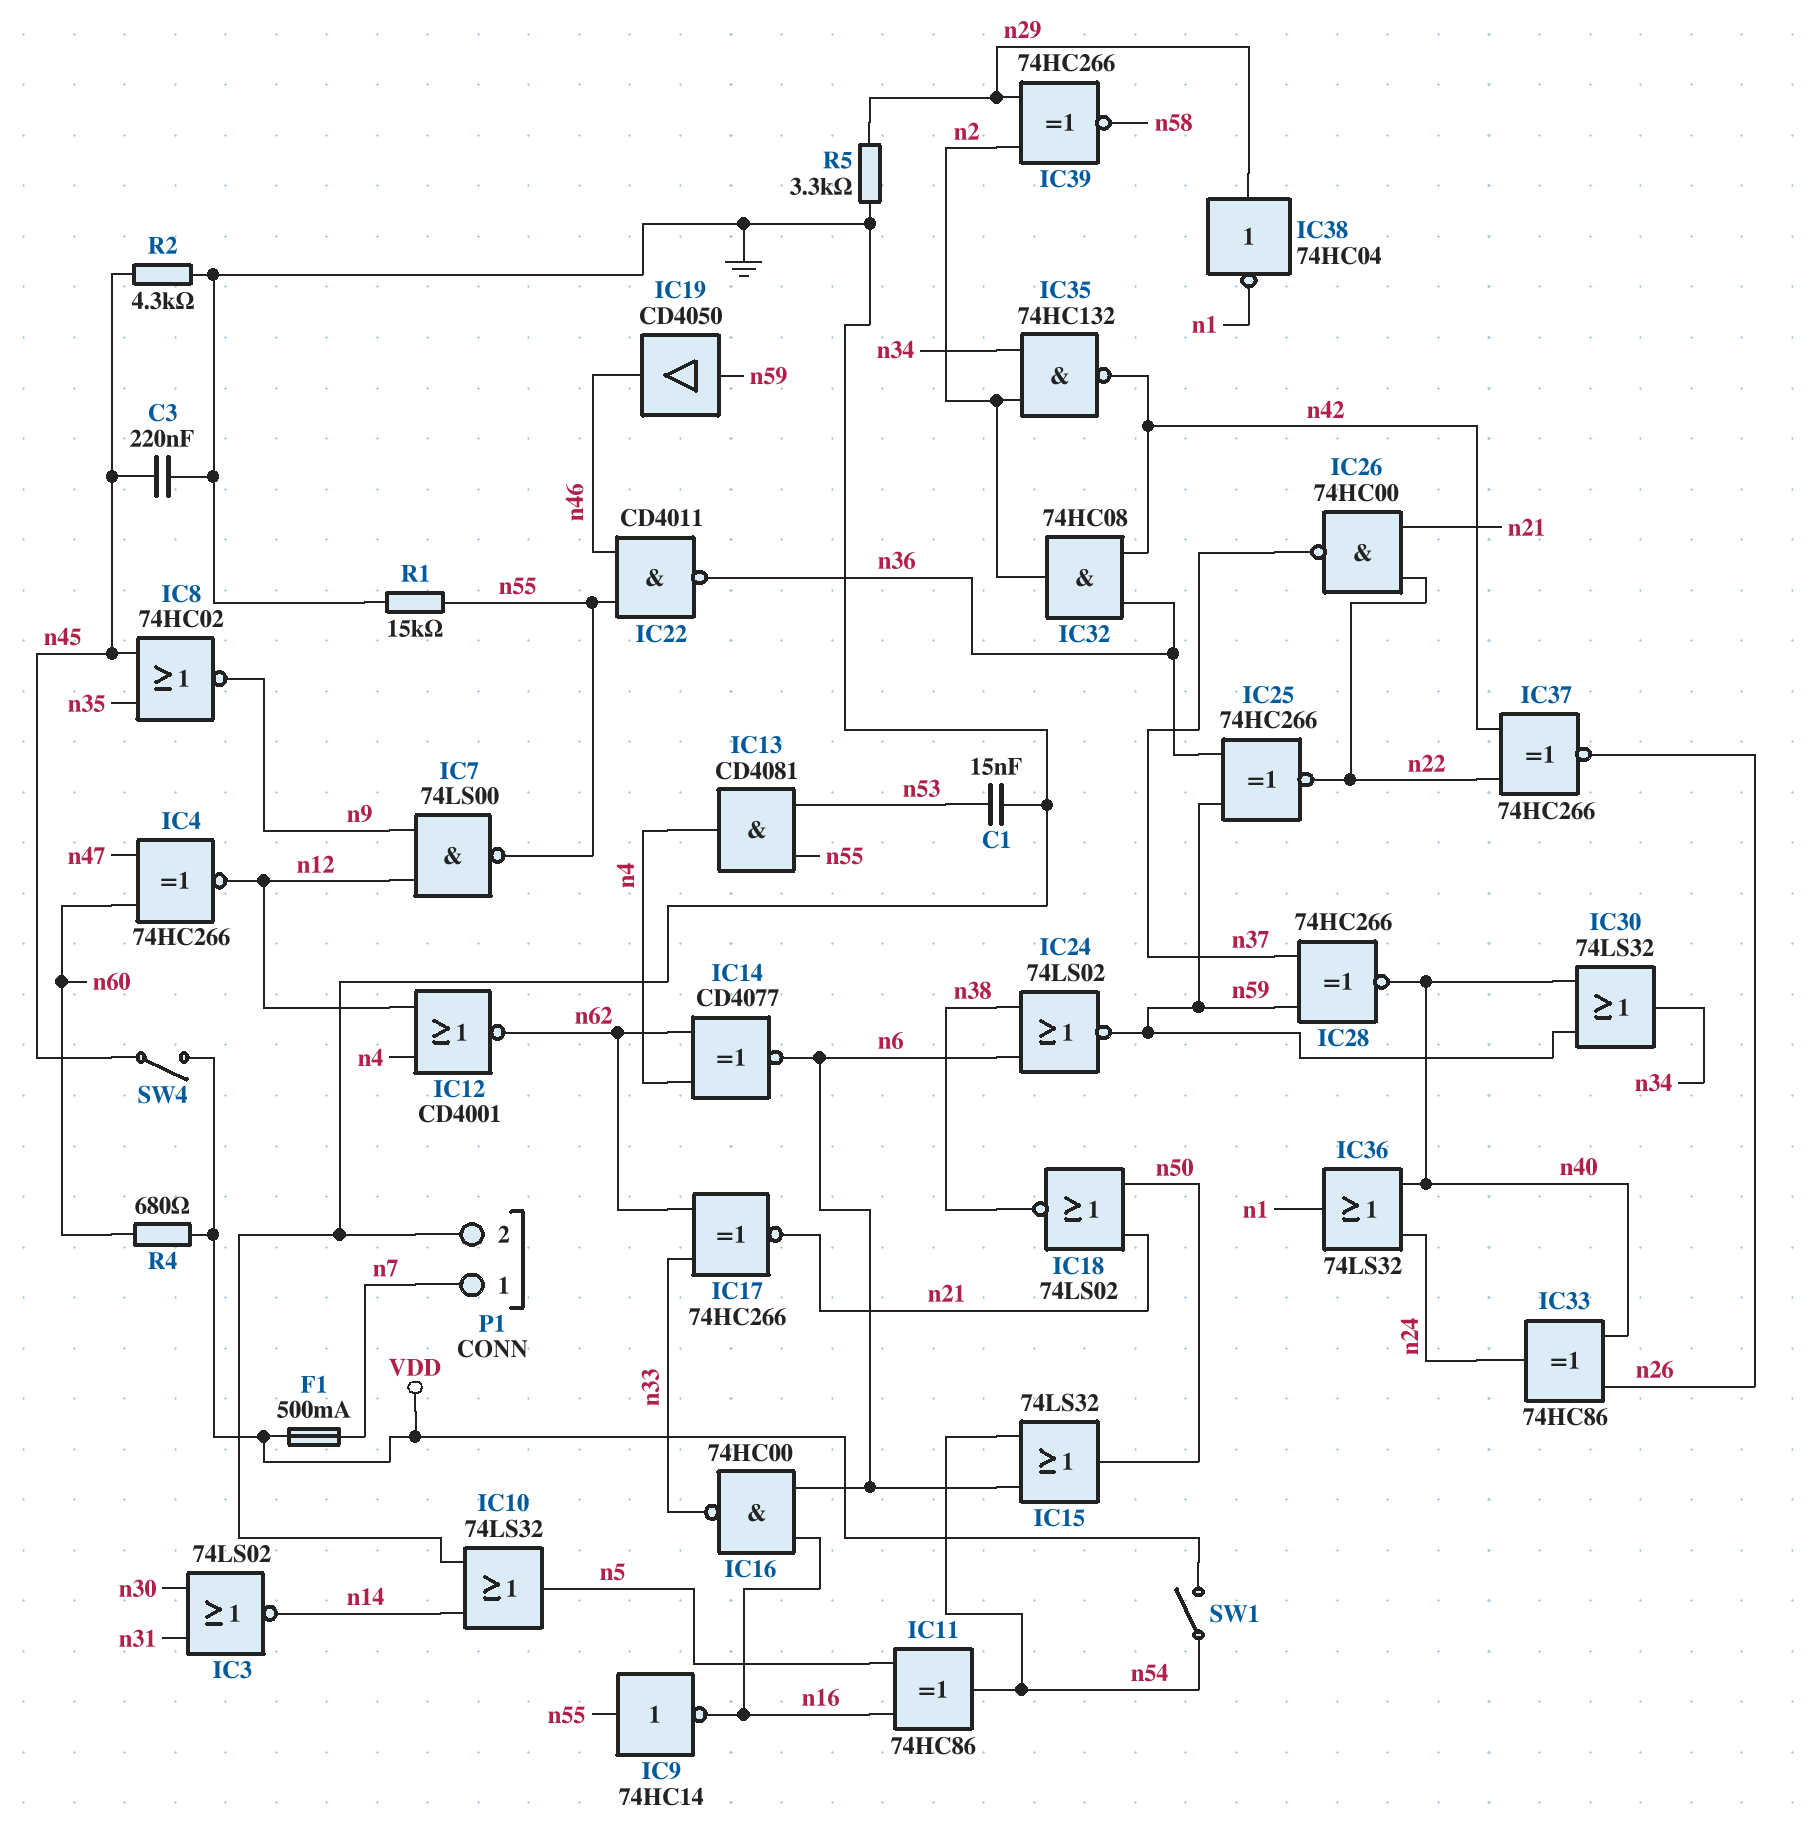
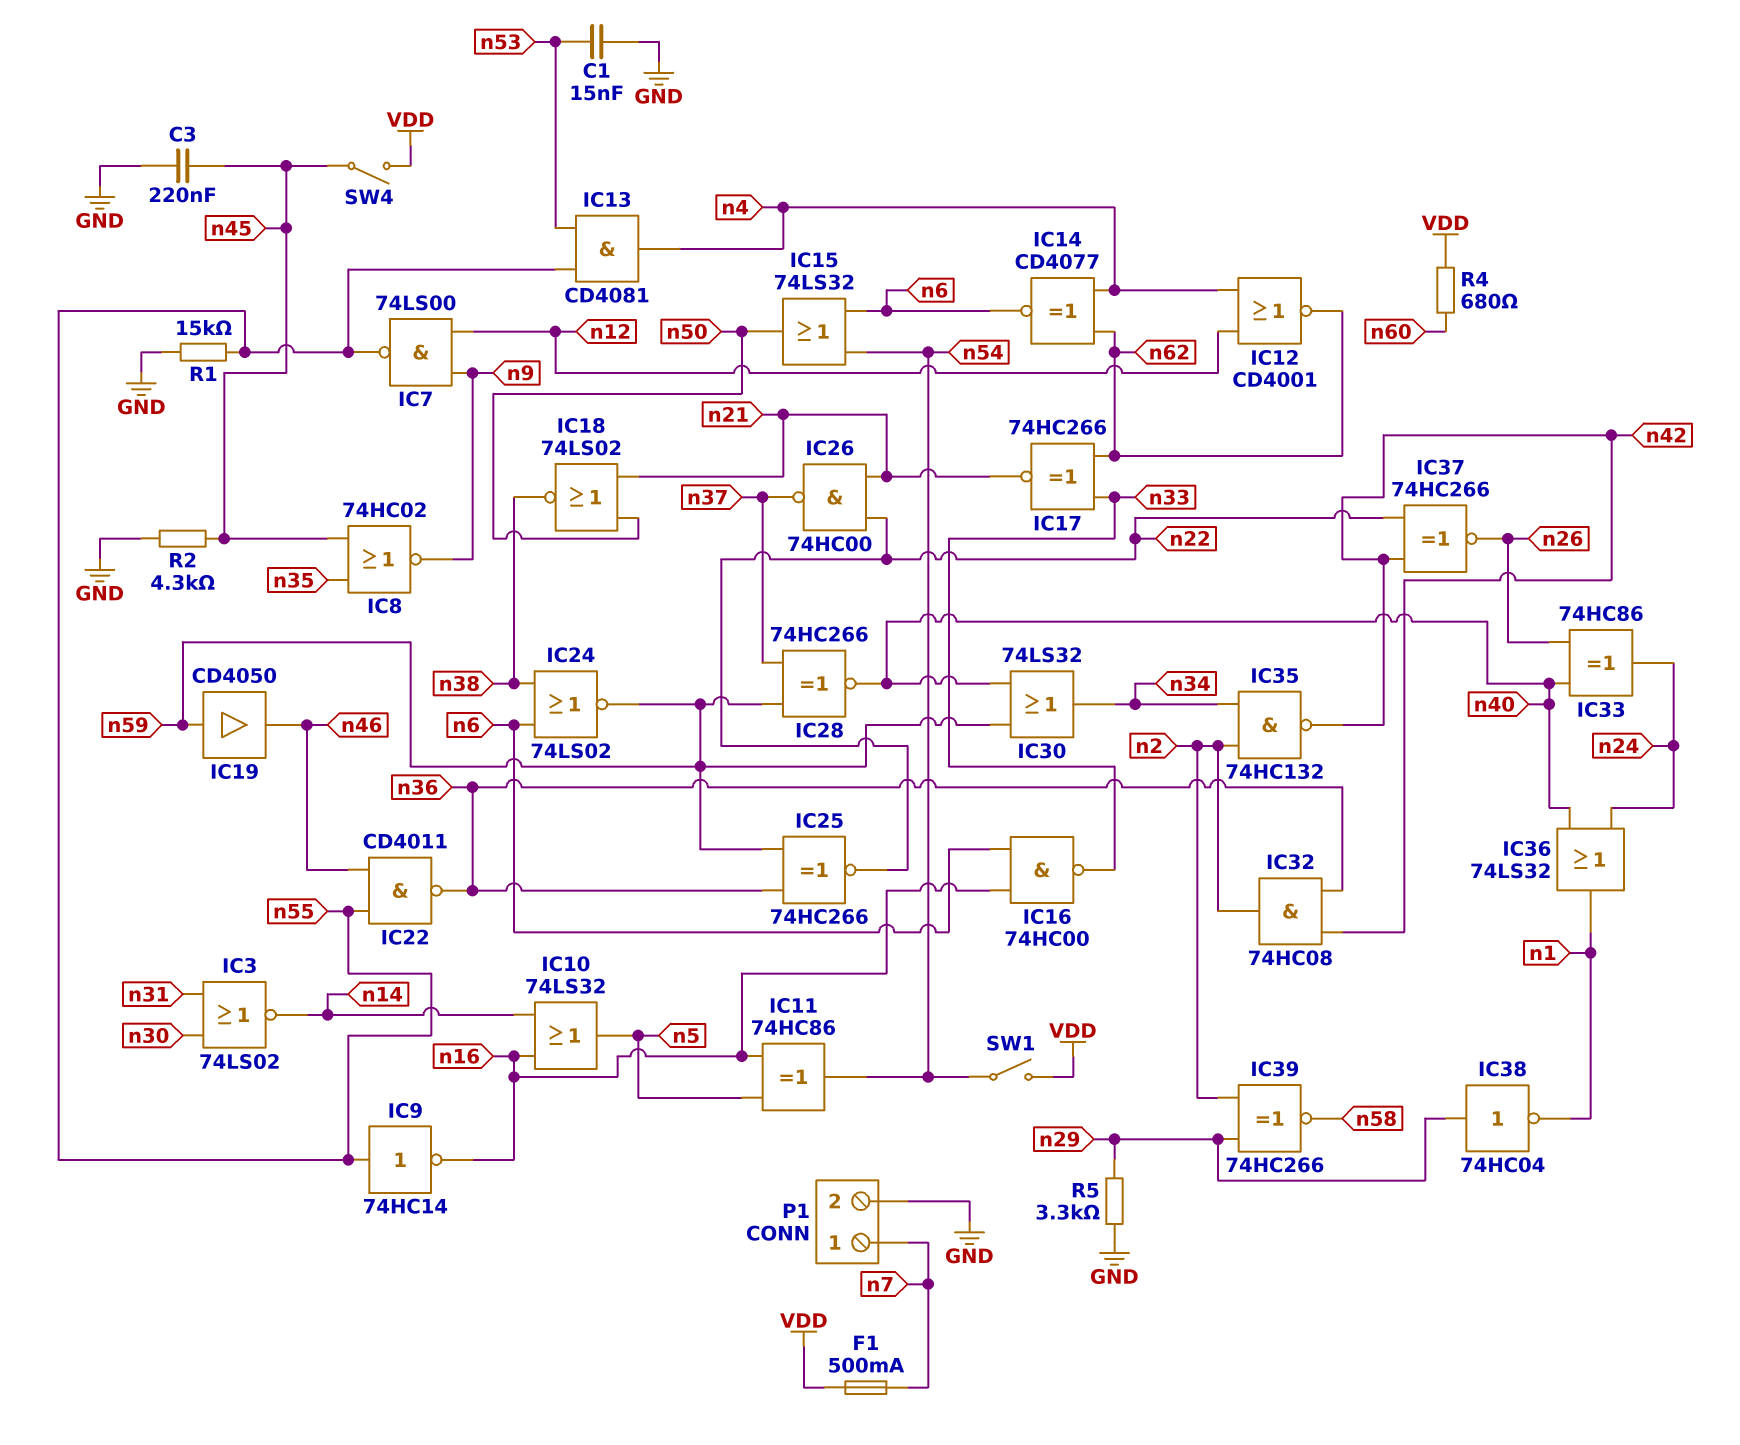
IC4: XNOR 74HC266 (in n47, in n60, out n12) -> none
IC10: OR 74LS32 (in GND, in n14, out n5) -> OR 74LS32 (in n14, in n16, out n5)

